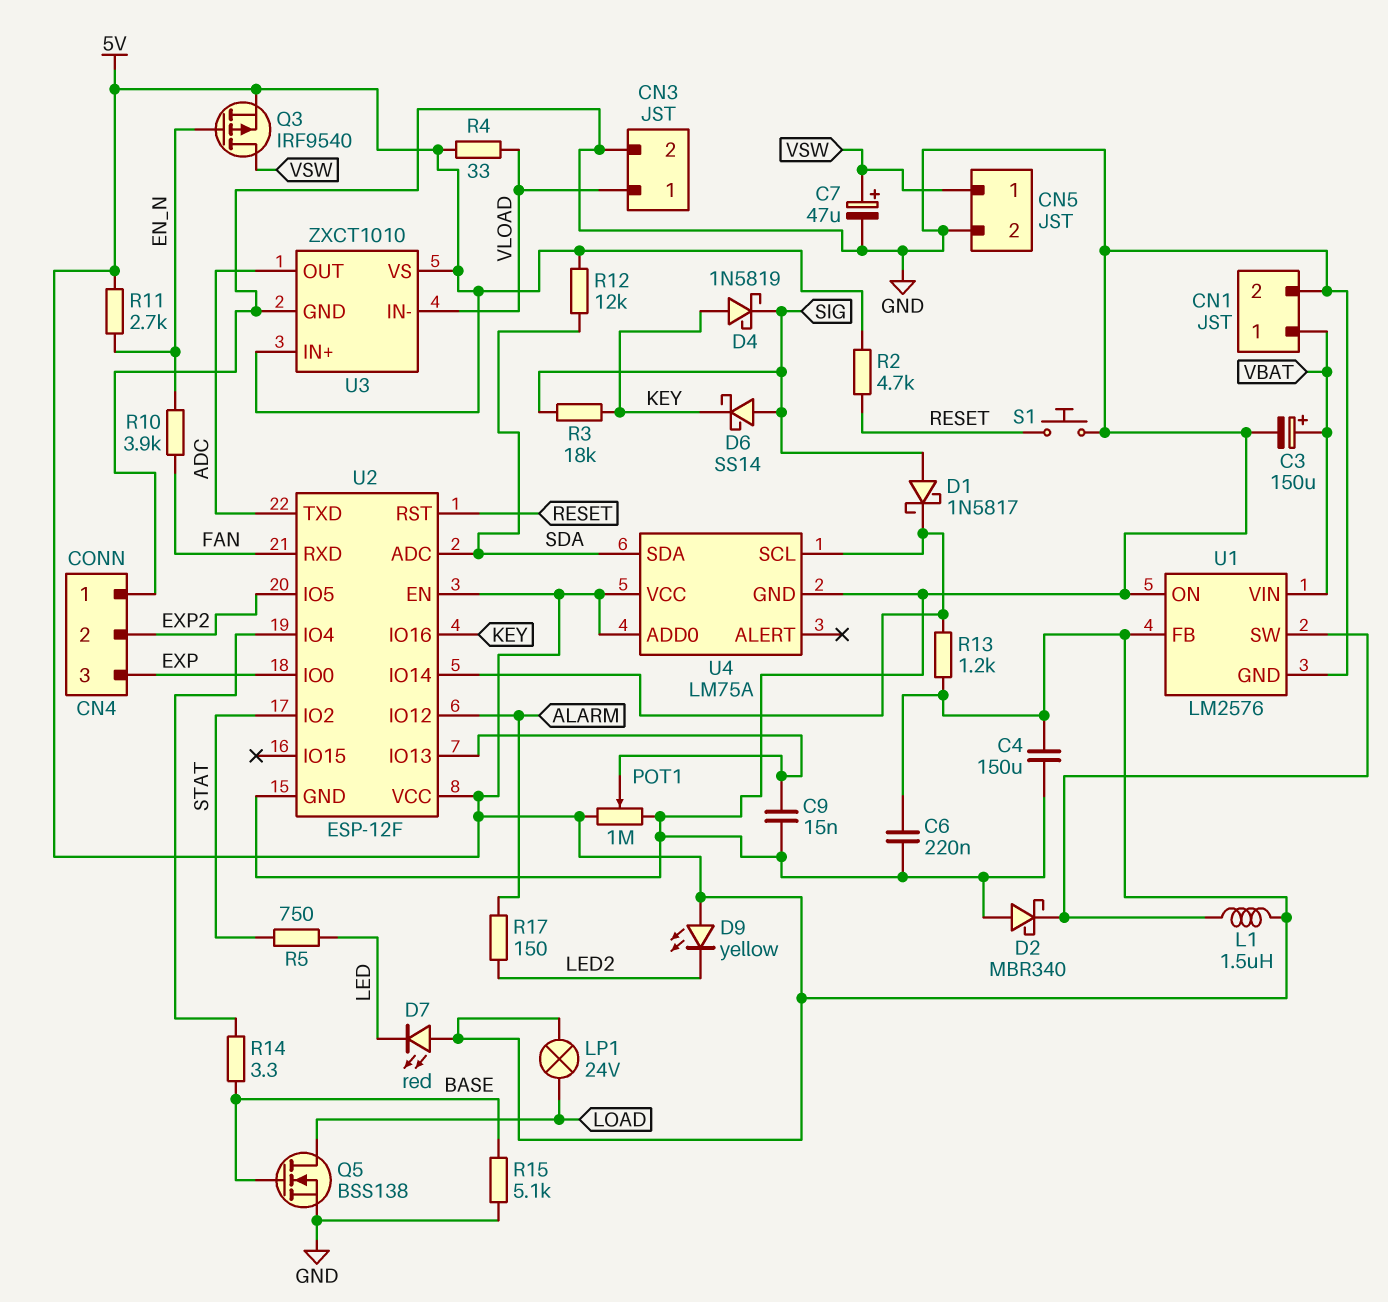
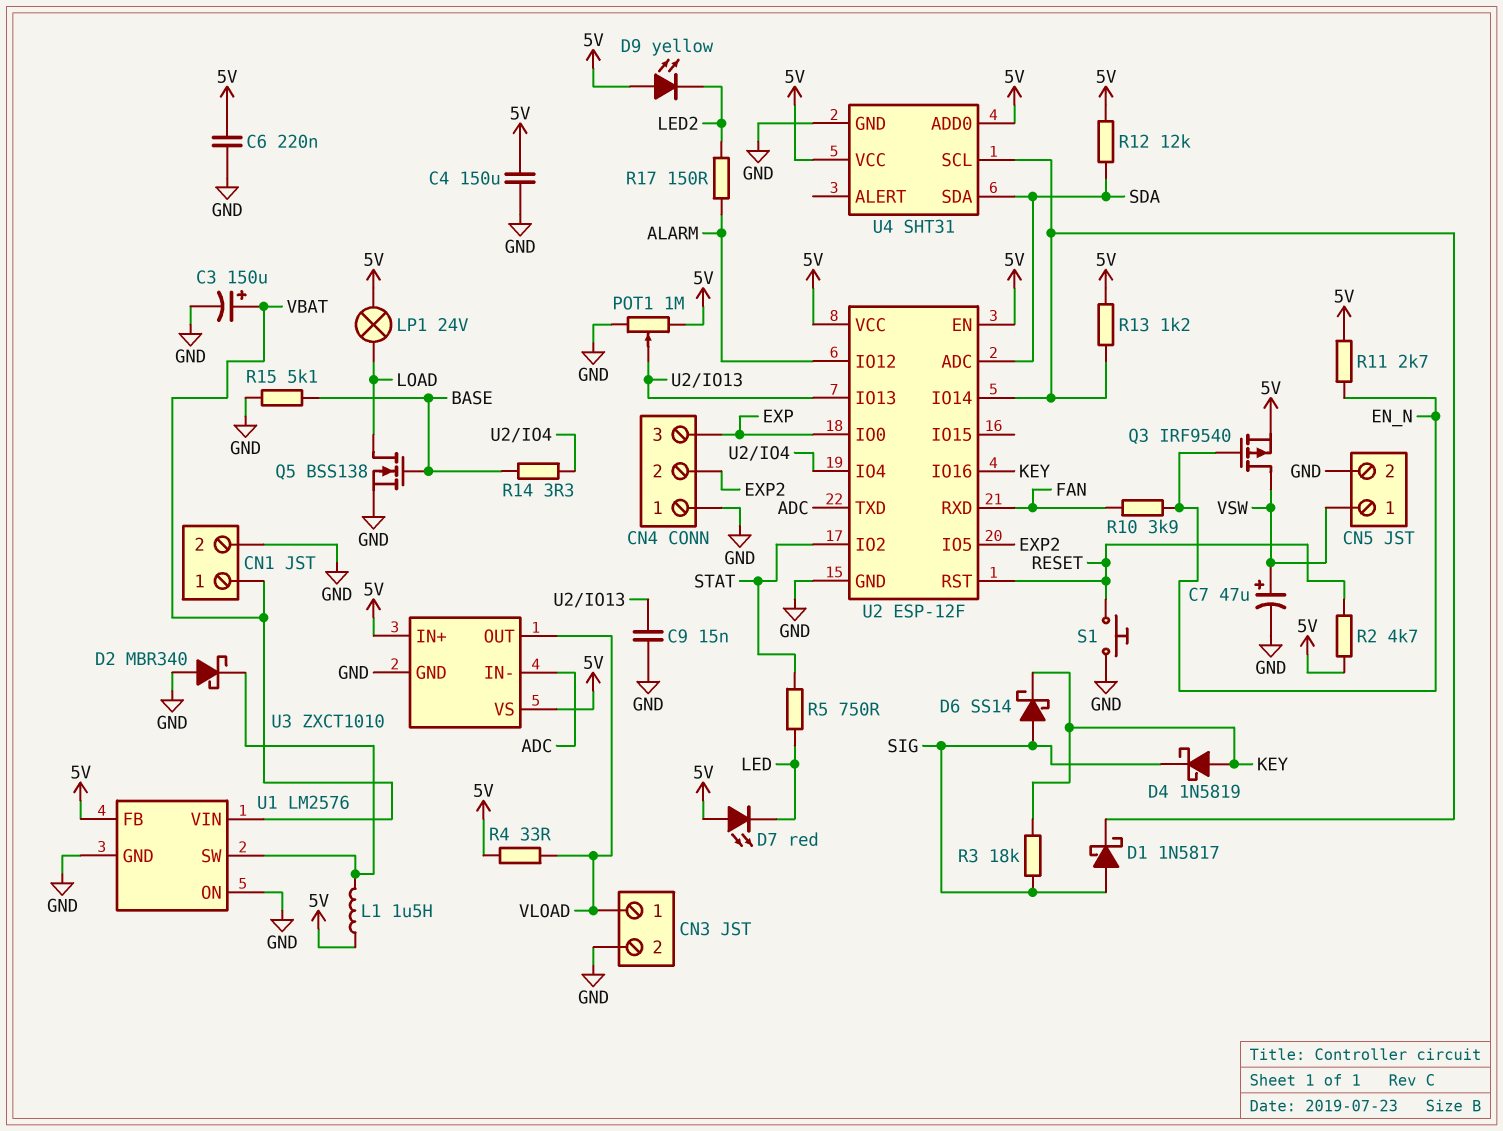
U3 pin IN-: VLOAD -> ADC
U3 pin OUT: ADC -> VLOAD
U4: LM75A -> SHT31

